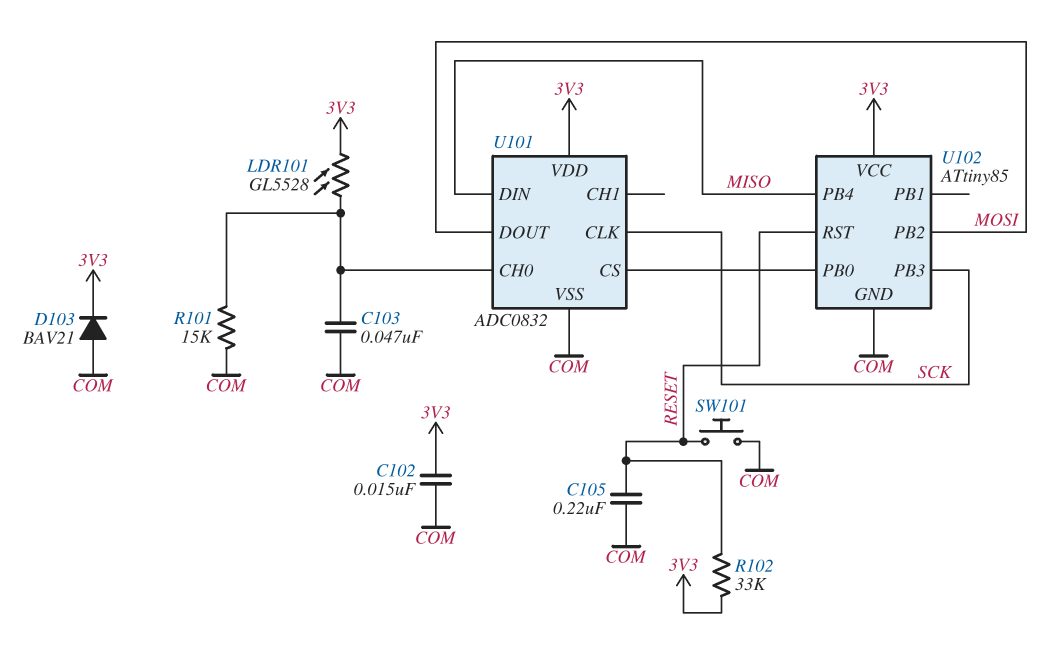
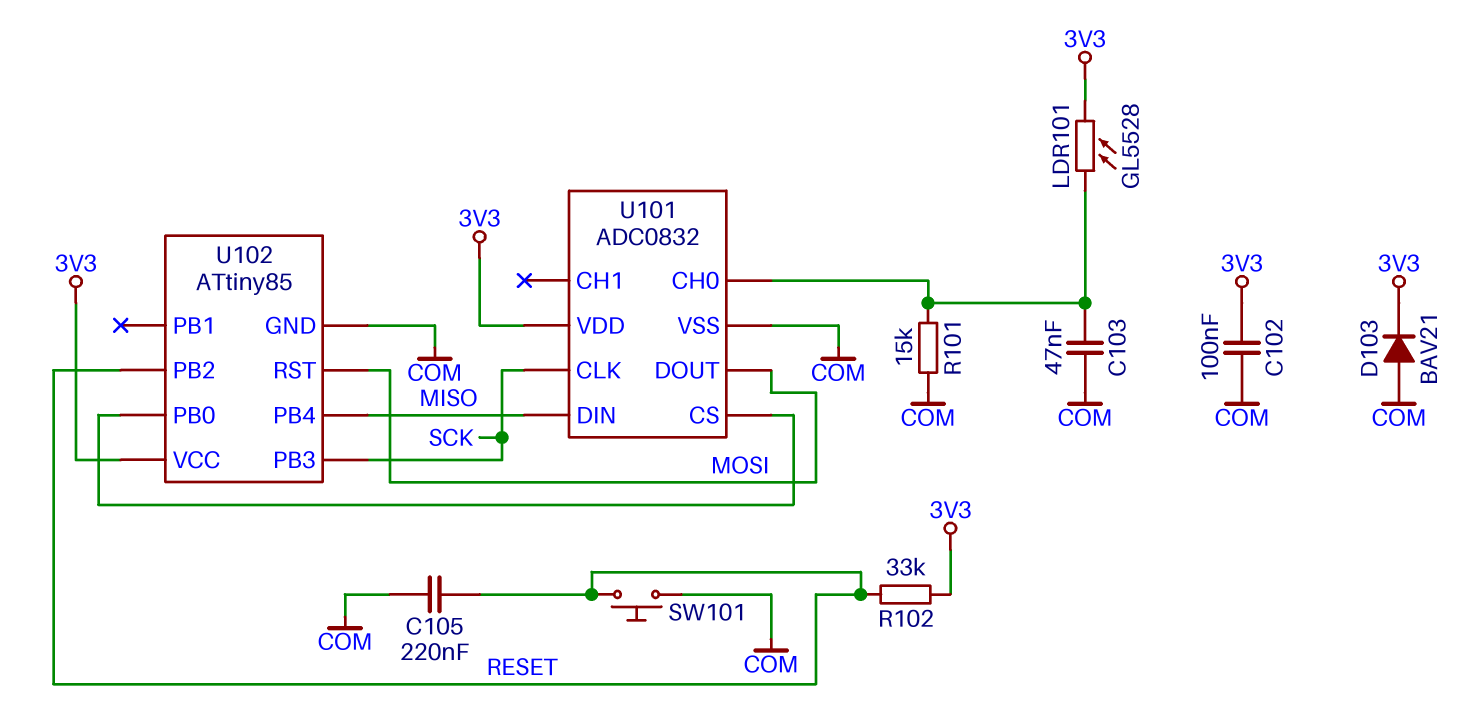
C102: 15nF (3V3, COM) -> 100nF (3V3, COM)
U102 pin PB2: MOSI -> RESET
U102 pin RST: RESET -> MOSI

